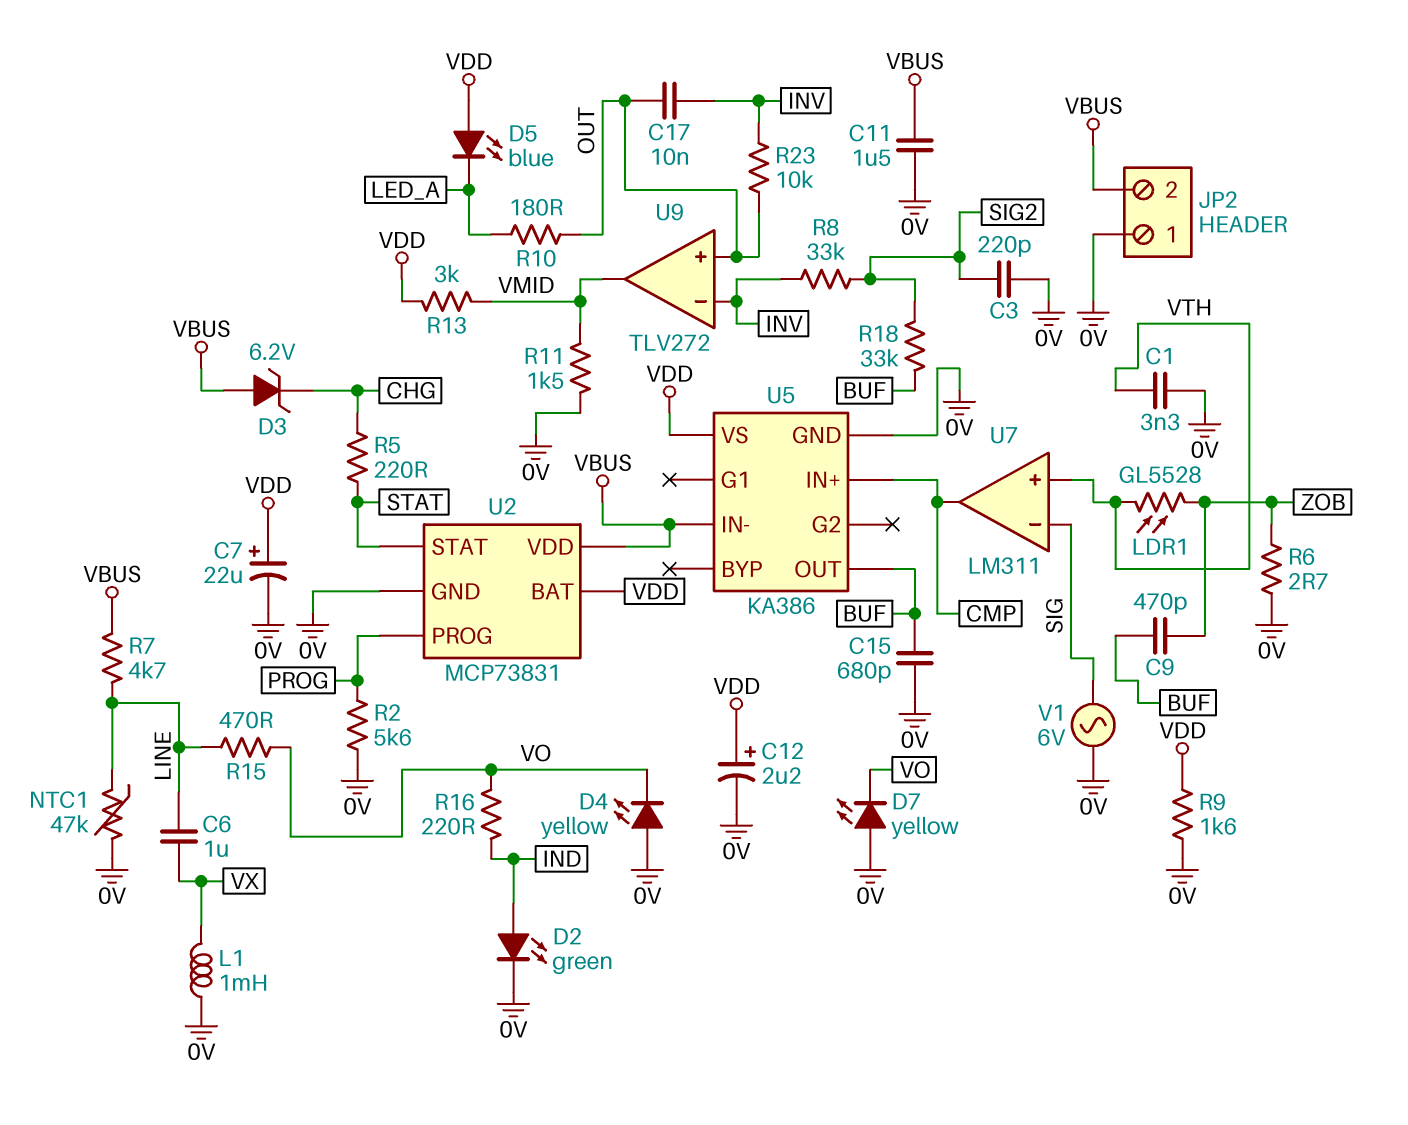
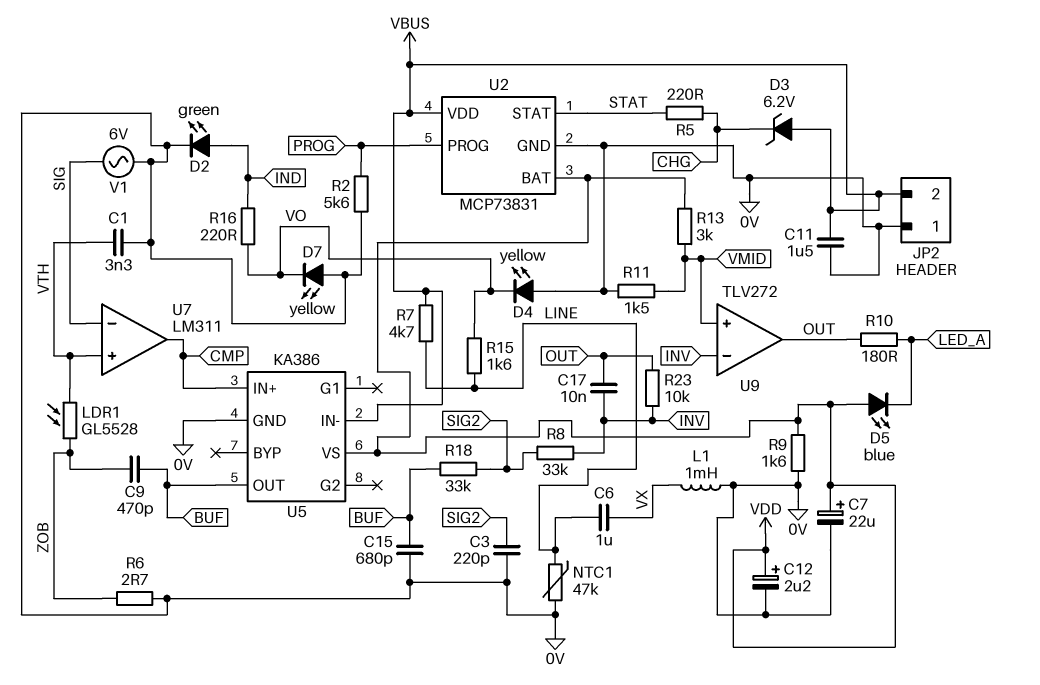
R15: 470 (LINE, VO) -> 1.6k (LINE, VO)
U9 pin in+: OUT -> VMID
U9 pin out: VMID -> OUT

